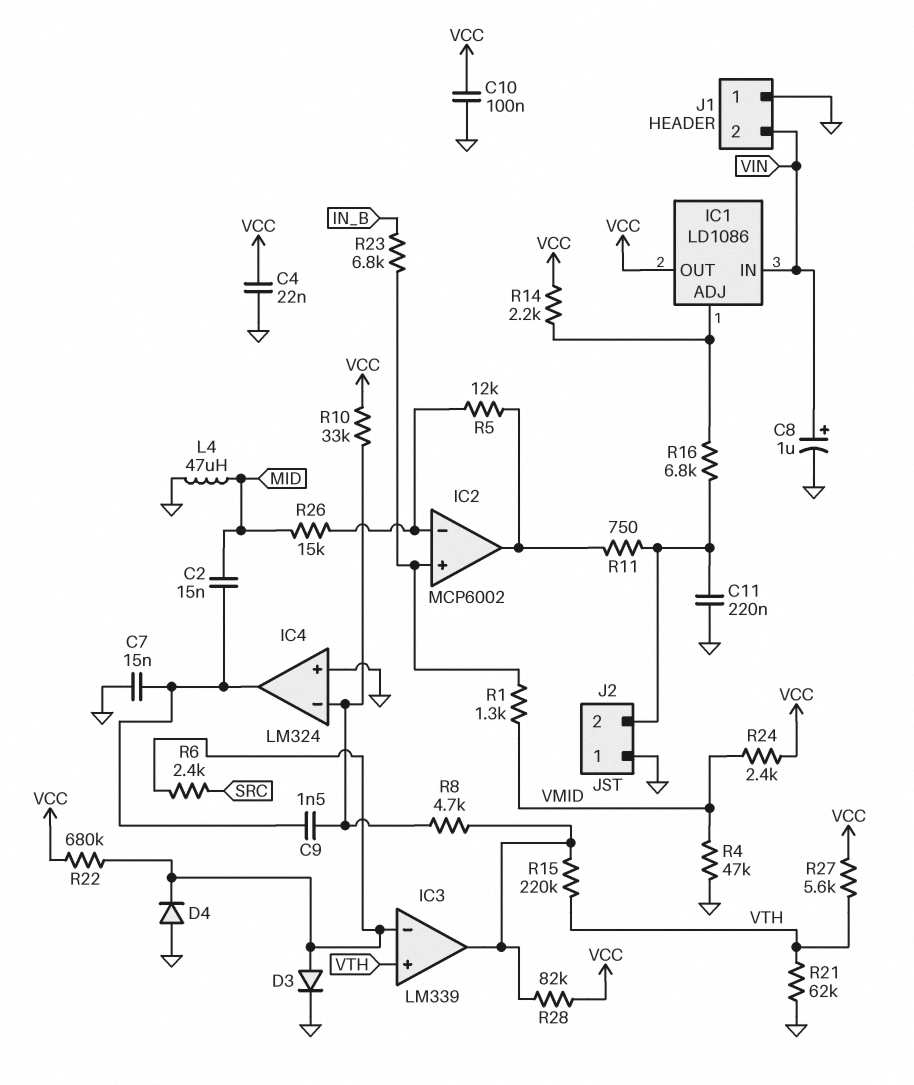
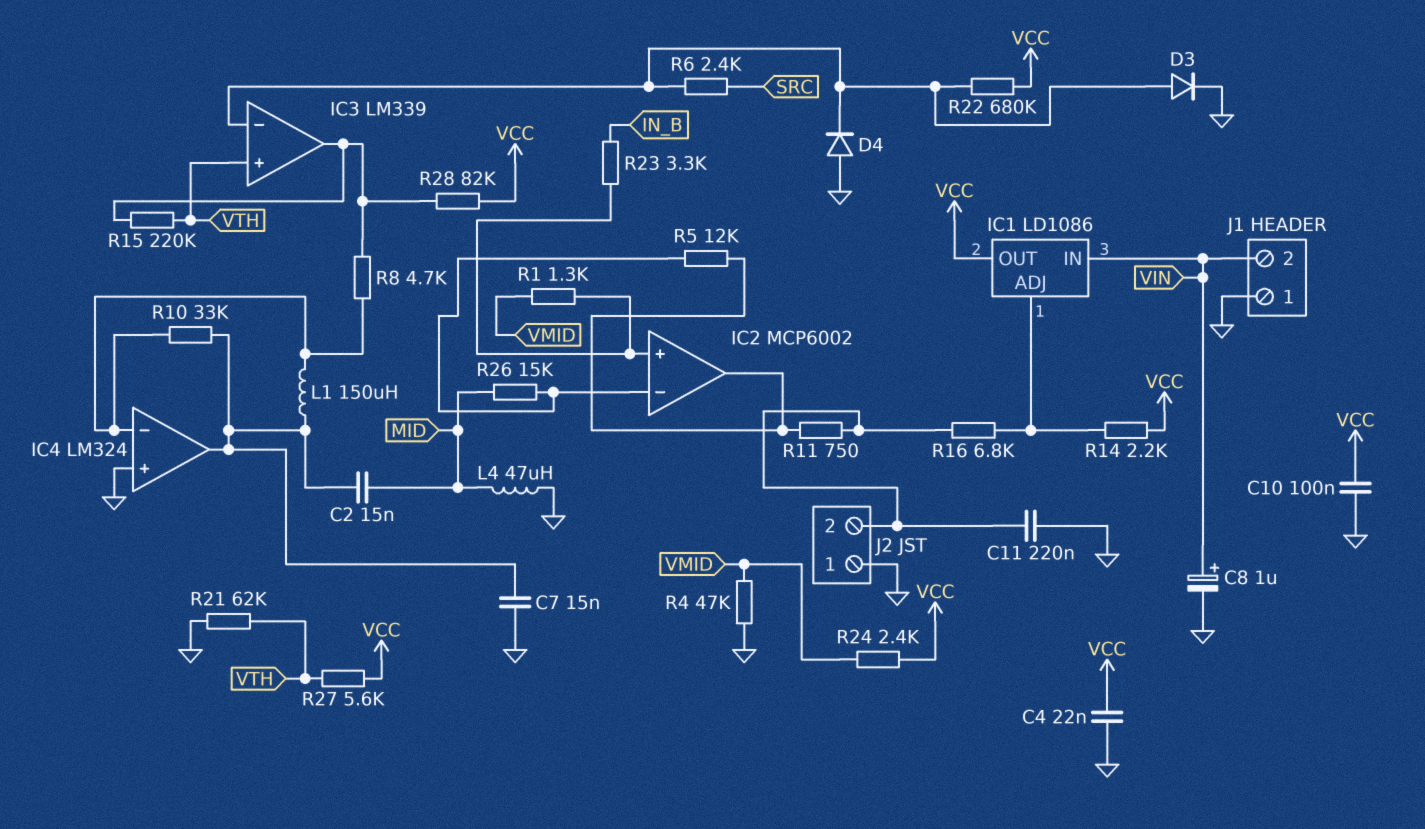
C9: 1.5nF (IC4/in-, IC4/out) -> none
L1: none -> 150uH (IC4/in-, IC4/out)
R10: 33k (IC4/in-, VCC) -> 33k (IC4/in-, IC4/out)
R23: 6.8k (IC2/in+, IN_B) -> 3.3k (IC2/in+, IN_B)

